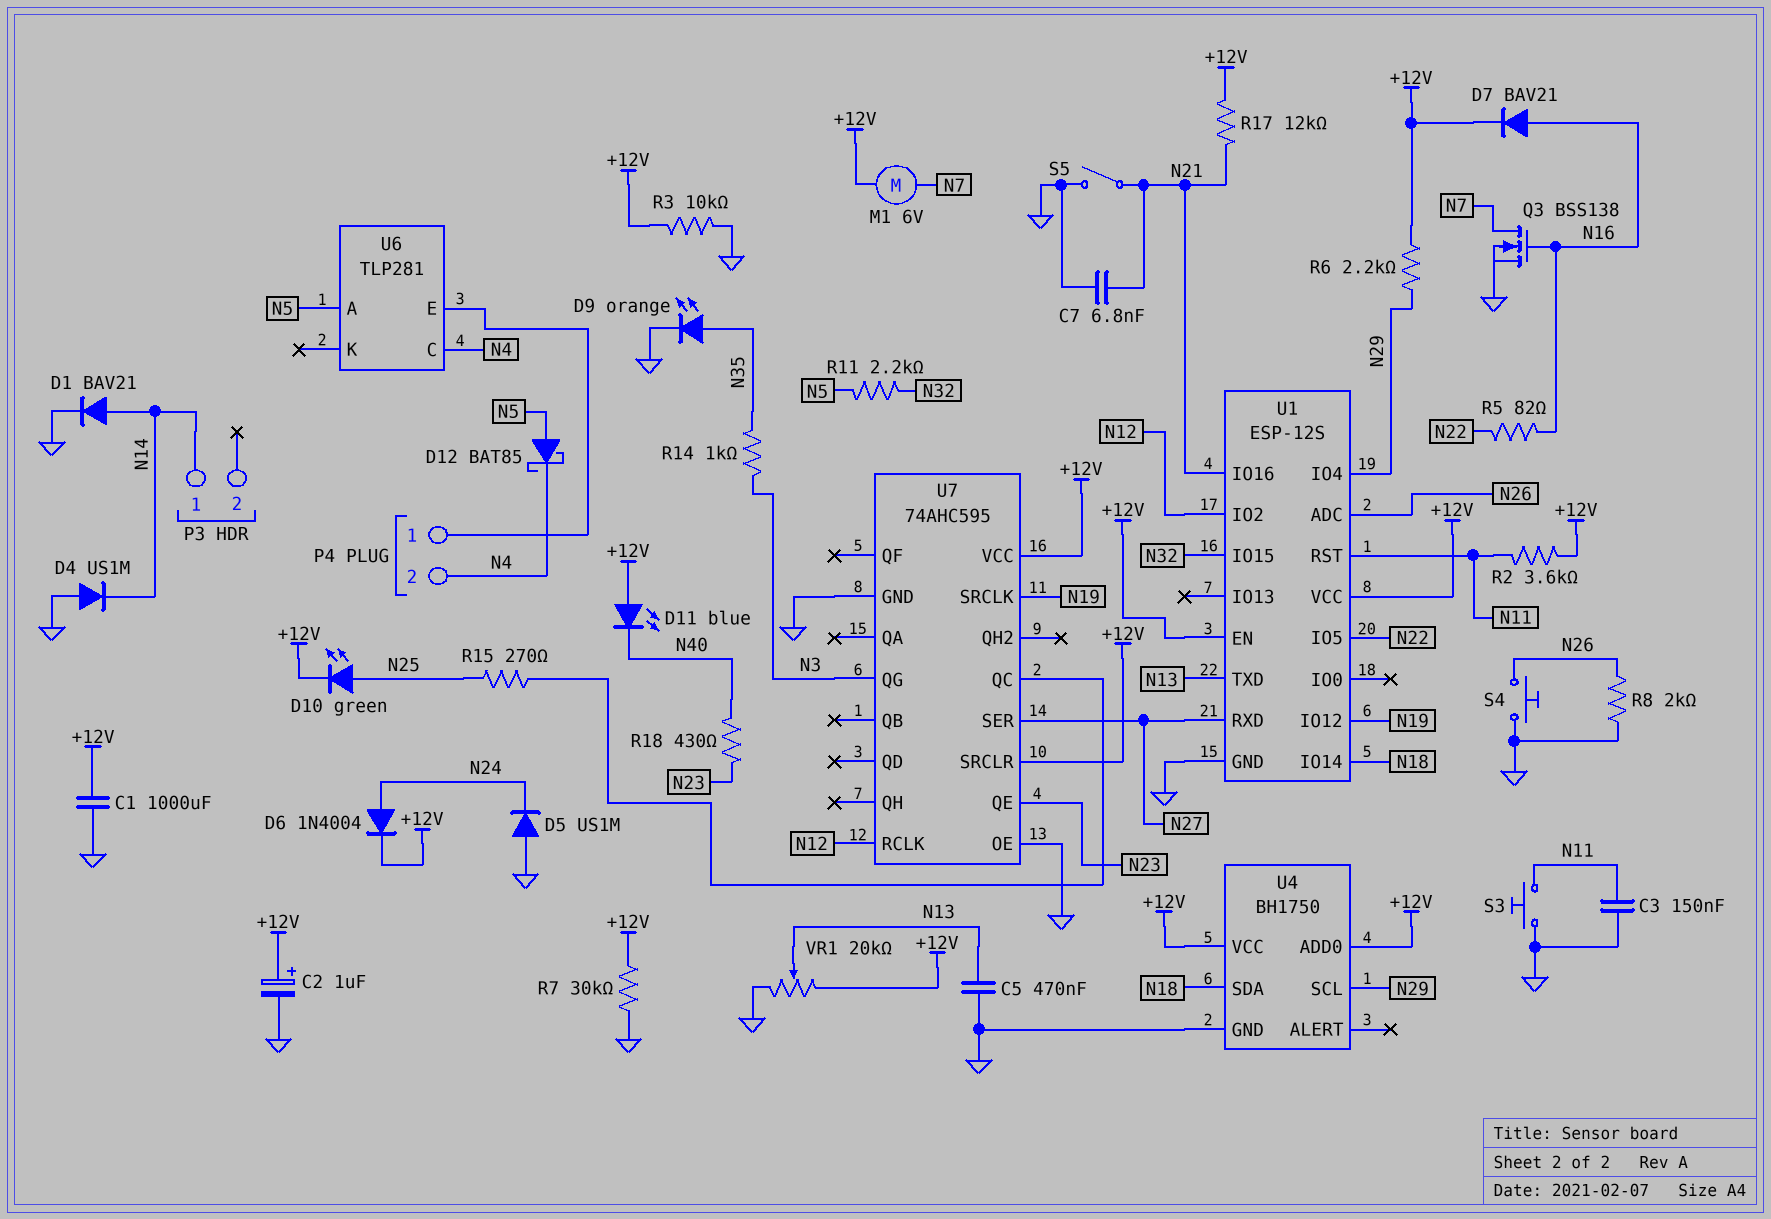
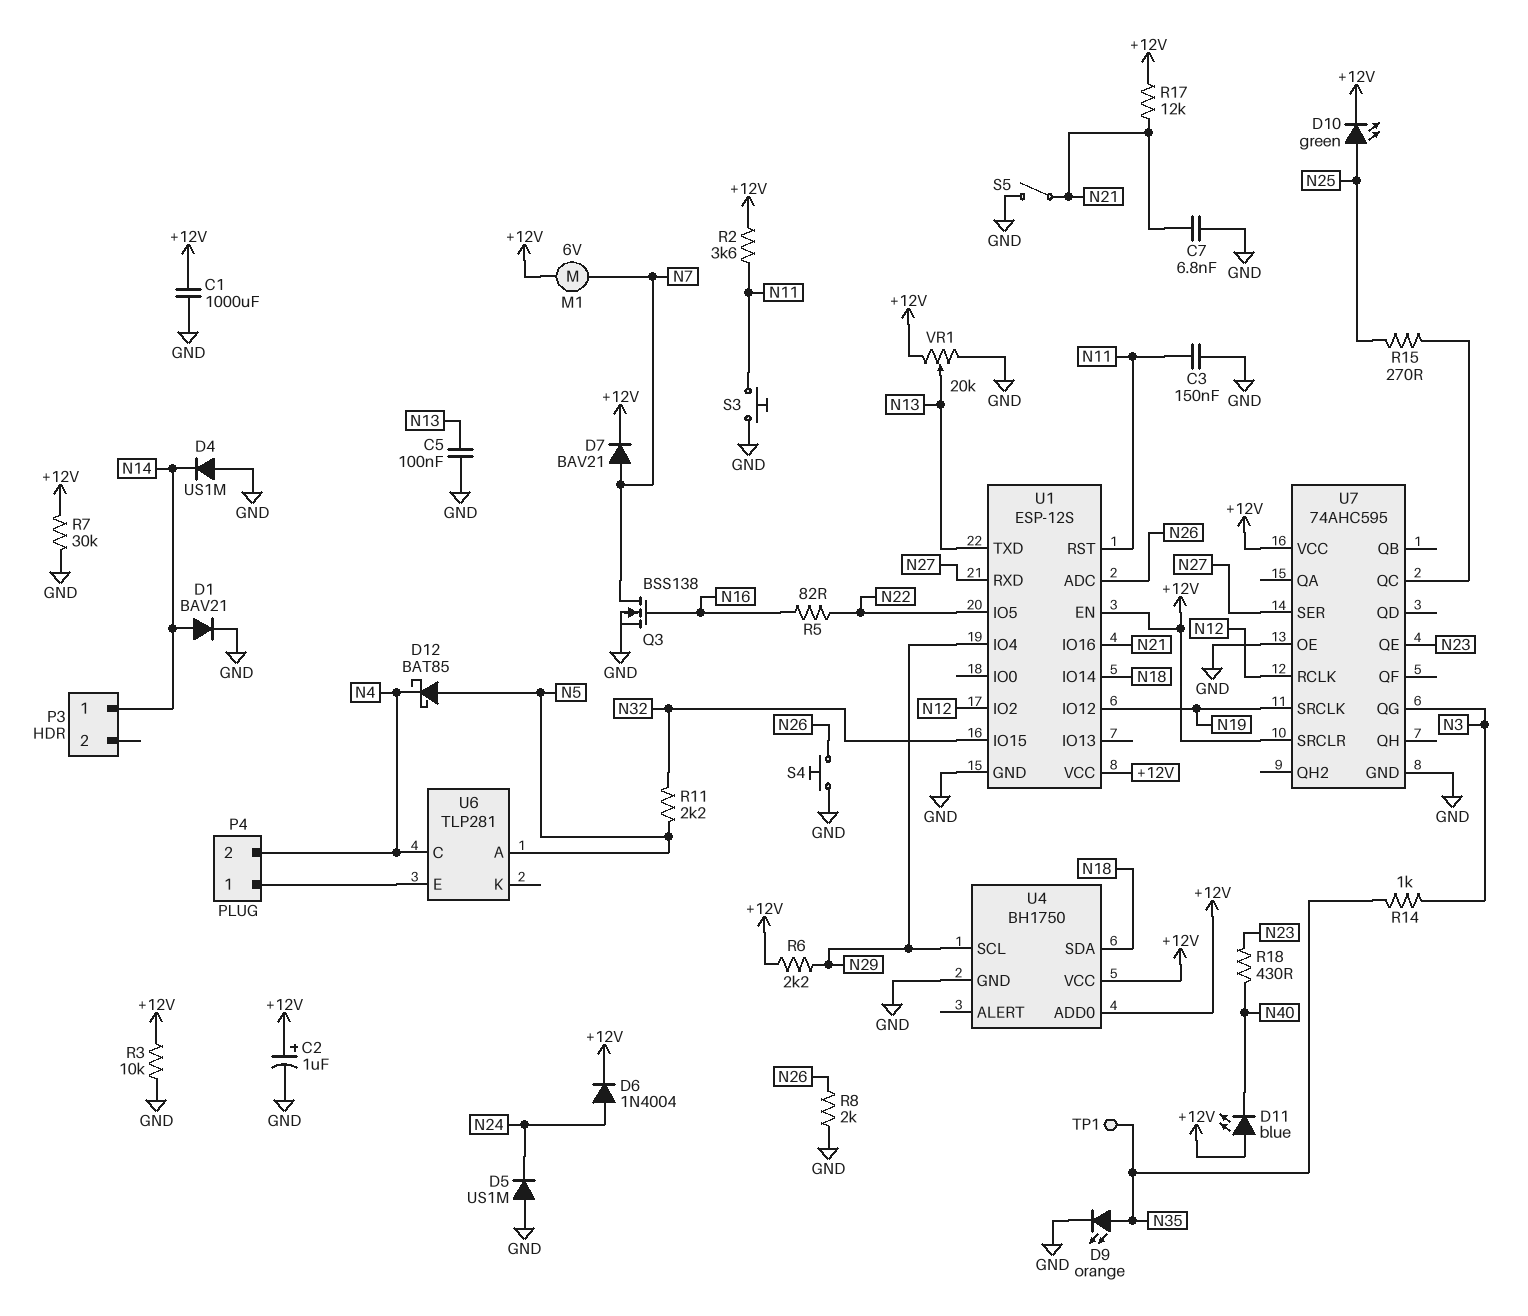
C5: 470nF (GND, N13) -> 100nF (GND, N13)
D7: diode BAV21 (A N16, K +12V) -> diode BAV21 (A N7, K +12V)
TP1: none -> test point (N35)

